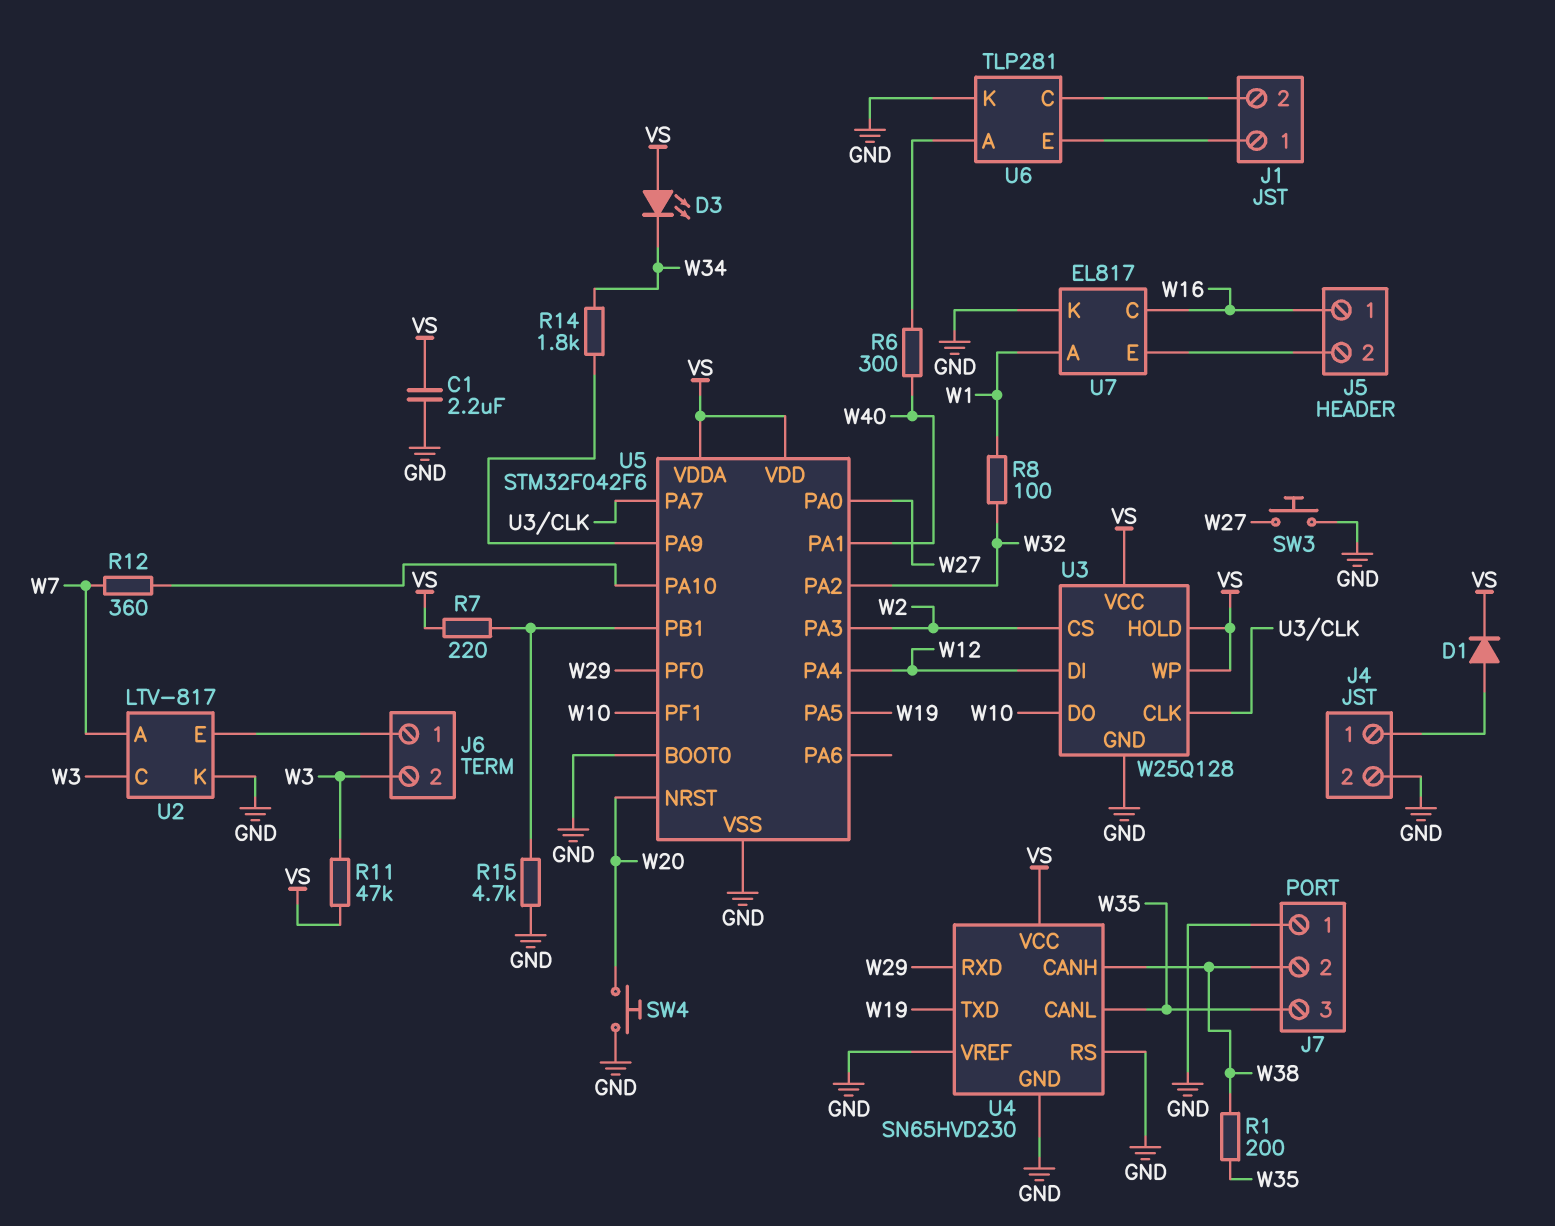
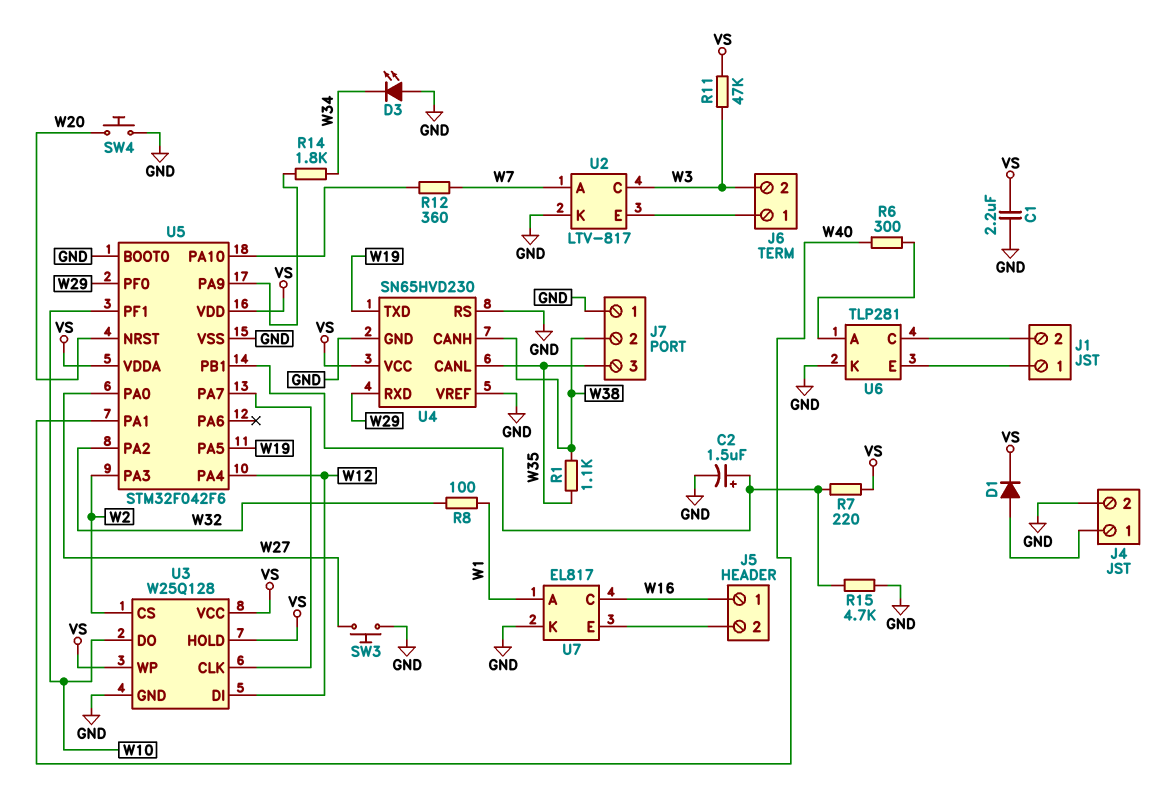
C2: none -> 1.5uF (plus U5/PB1, minus GND)
D3: LED (A VS, K W34) -> LED (A GND, K W34)
R1: 200 (W35, W38) -> 1.1k (W35, W38)

